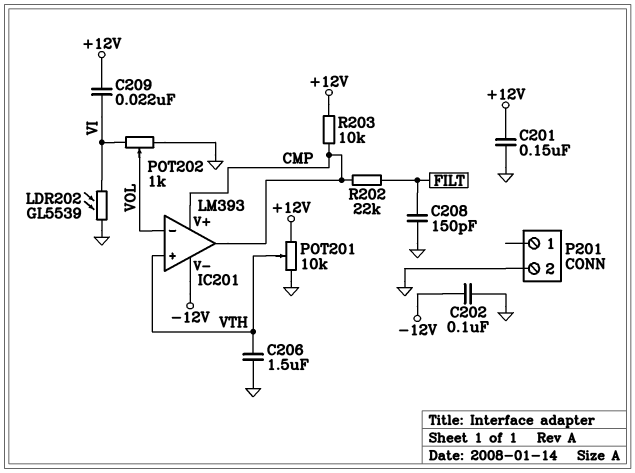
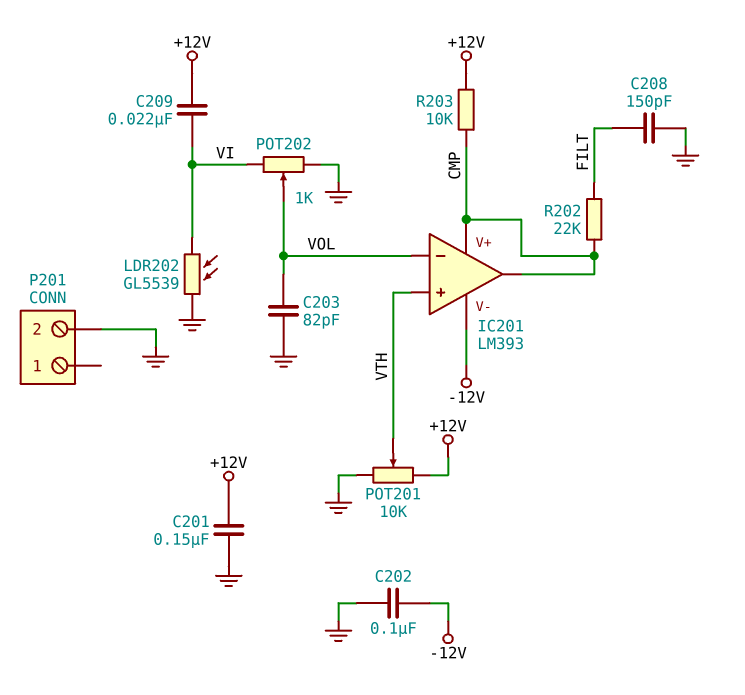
C203: none -> 82pF (GND, VOL)
C206: 1.5uF (GND, VTH) -> none

